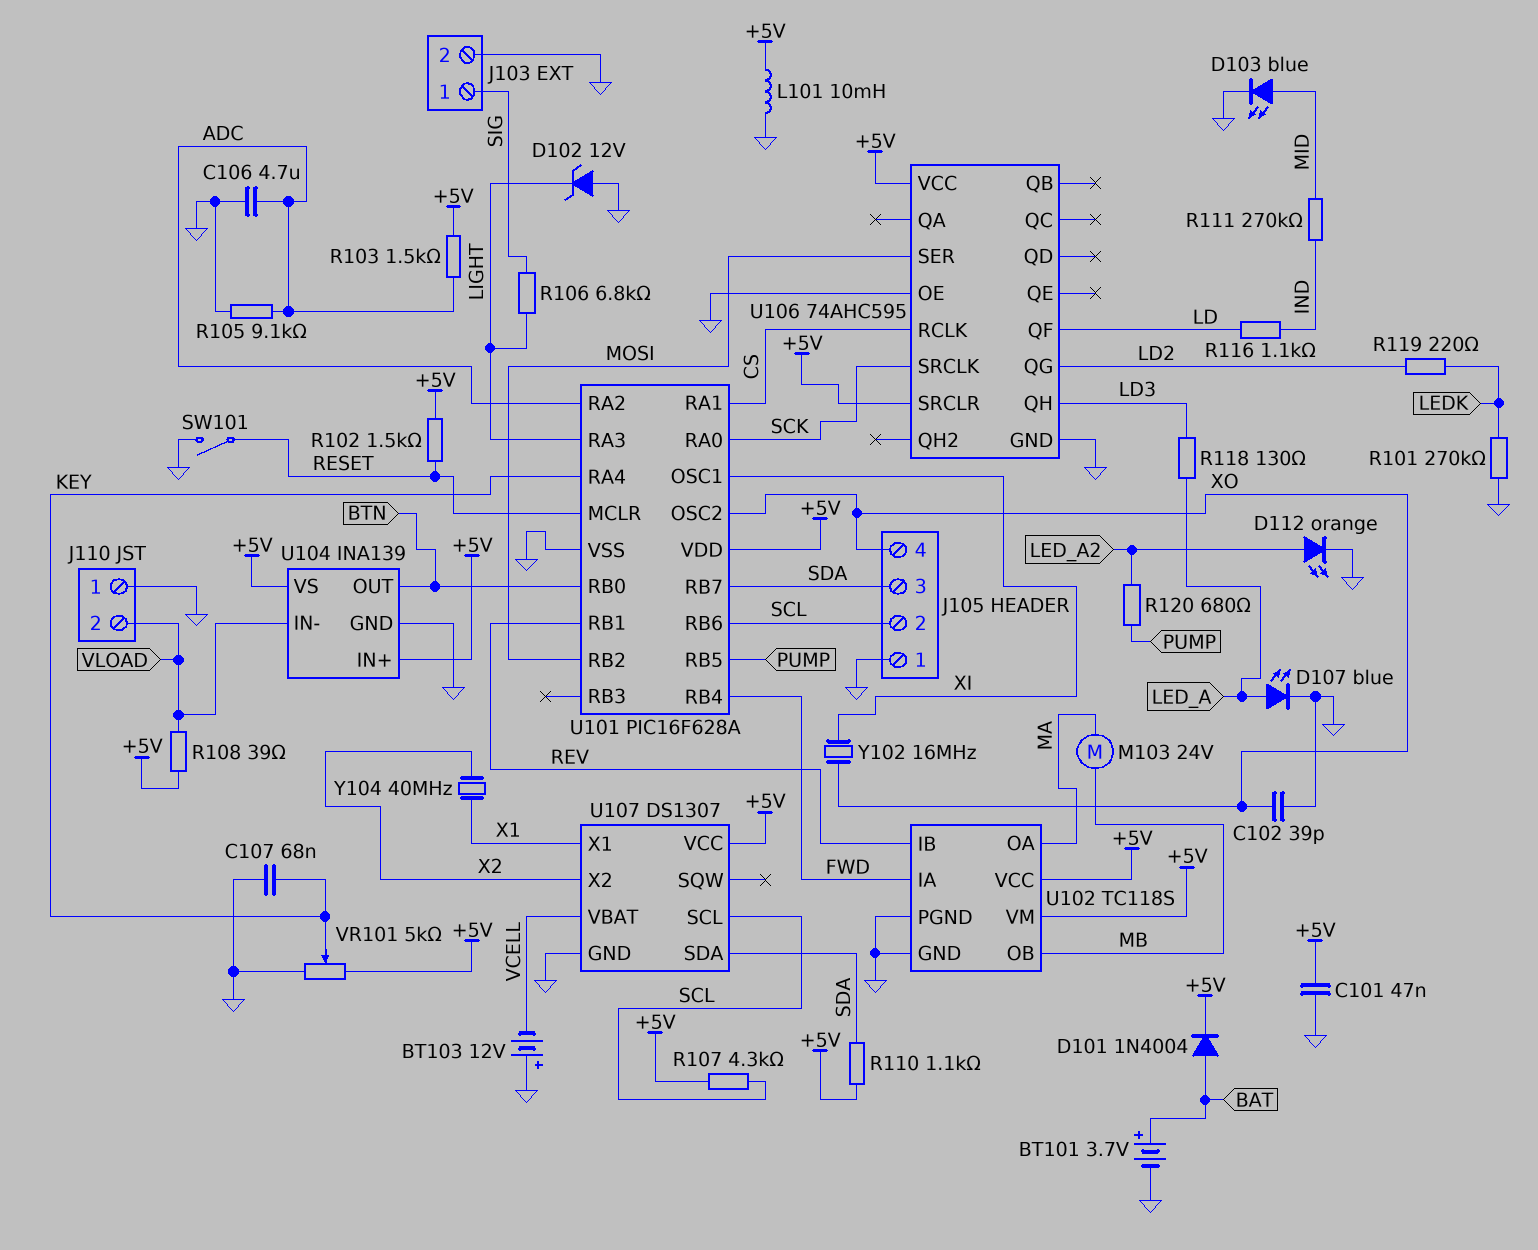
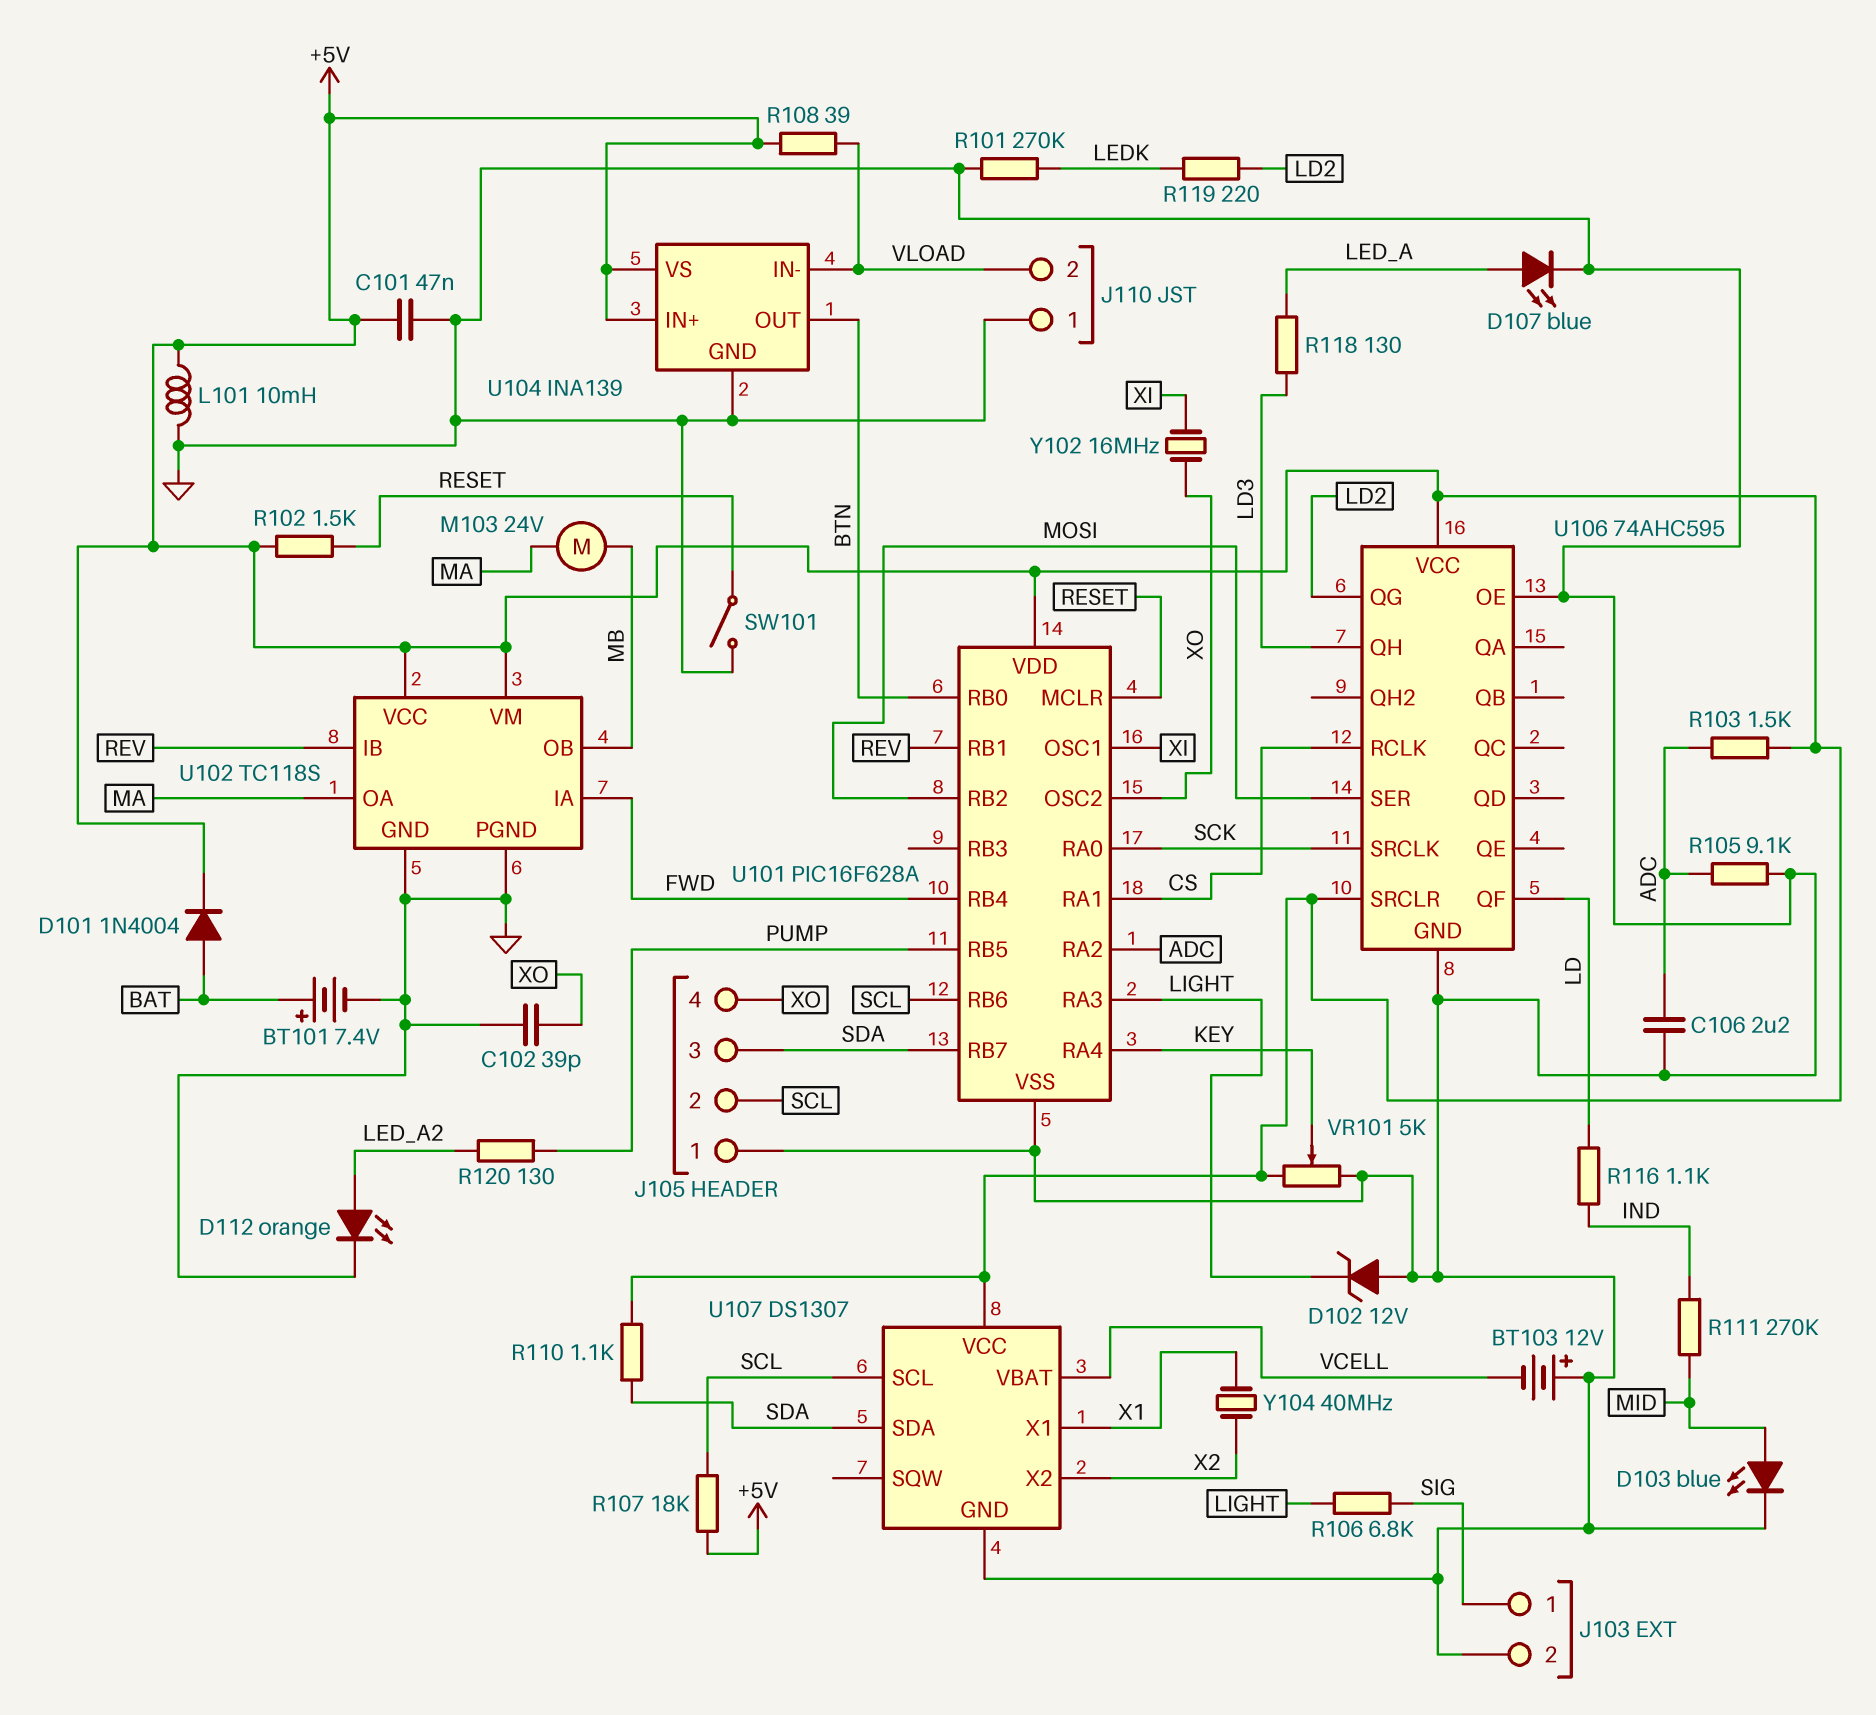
BT101: 3.7V (plus BAT, minus GND) -> 7.4V (plus BAT, minus GND)
C106: 4.7uF (ADC, GND) -> 2.2uF (ADC, GND)
C107: 68nF (GND, KEY) -> none
R107: 4.3k (+5V, SCL) -> 18k (+5V, SCL)
R120: 680 (LED_A2, PUMP) -> 130 (LED_A2, PUMP)

